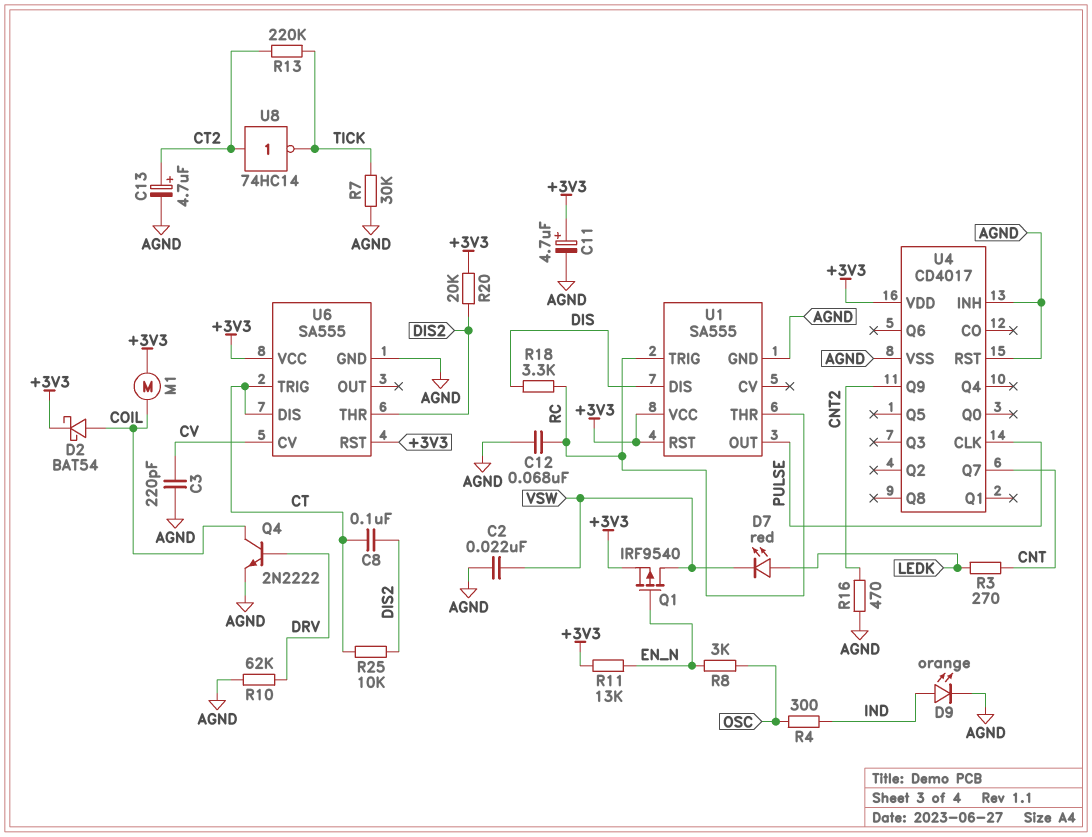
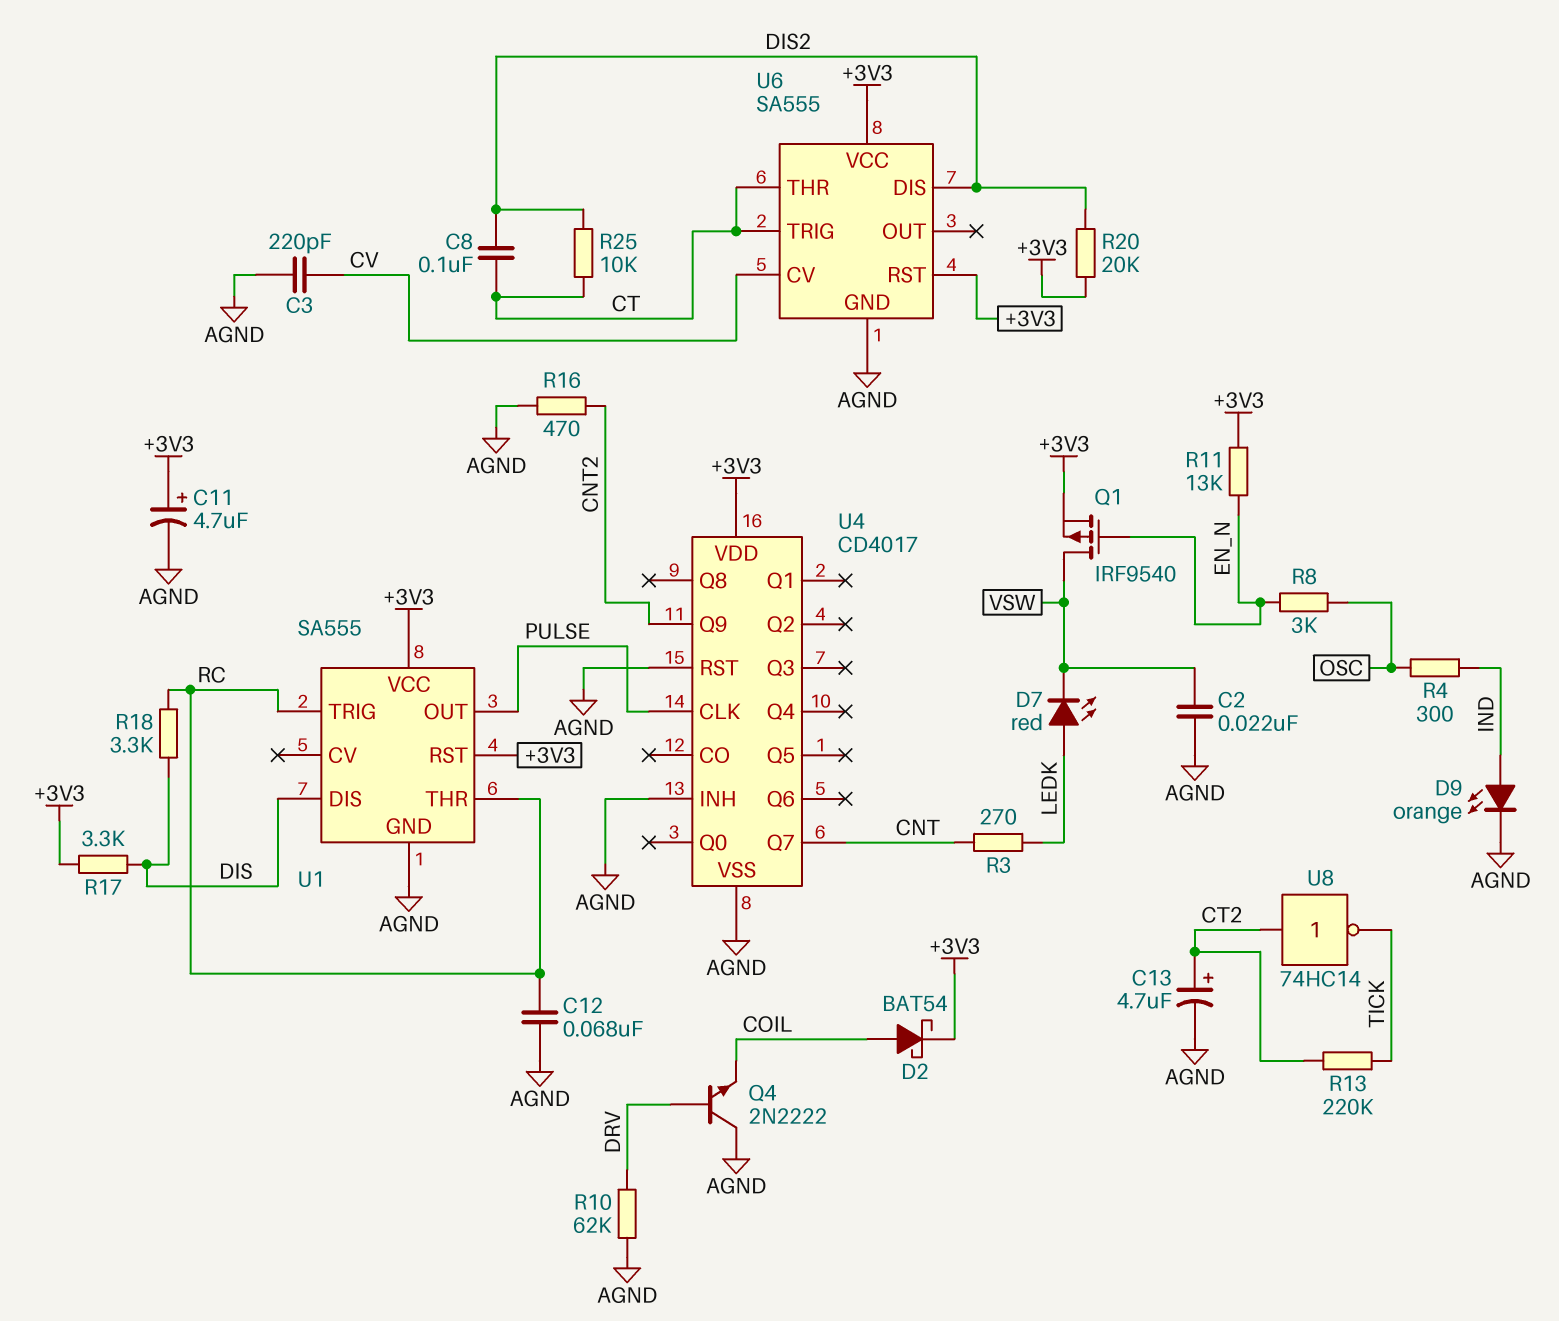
M1: motor (+3V3, COIL) -> none
Q4: NPN 2N2222 (B DRV, C COIL, E AGND) -> NPN 2N2222 (B DRV, C AGND, E COIL)
R7: 30k (AGND, TICK) -> none
R17: none -> 3.3k (+3V3, DIS)
U6 pin DIS: CT -> DIS2
U6 pin THR: DIS2 -> CT

